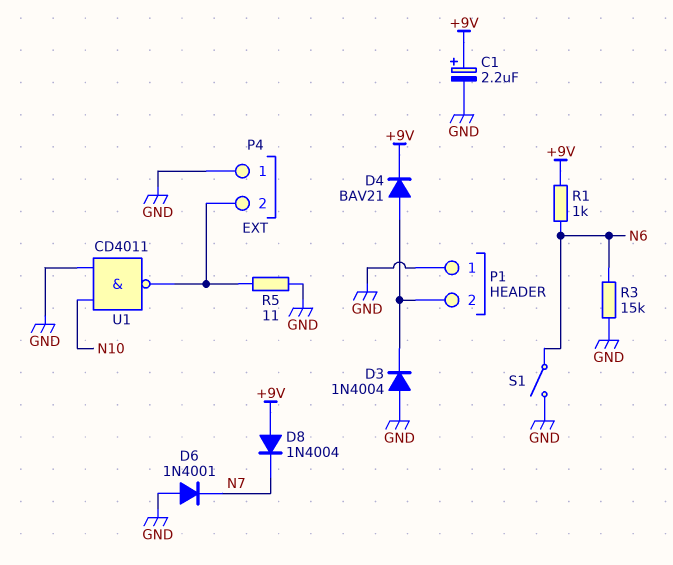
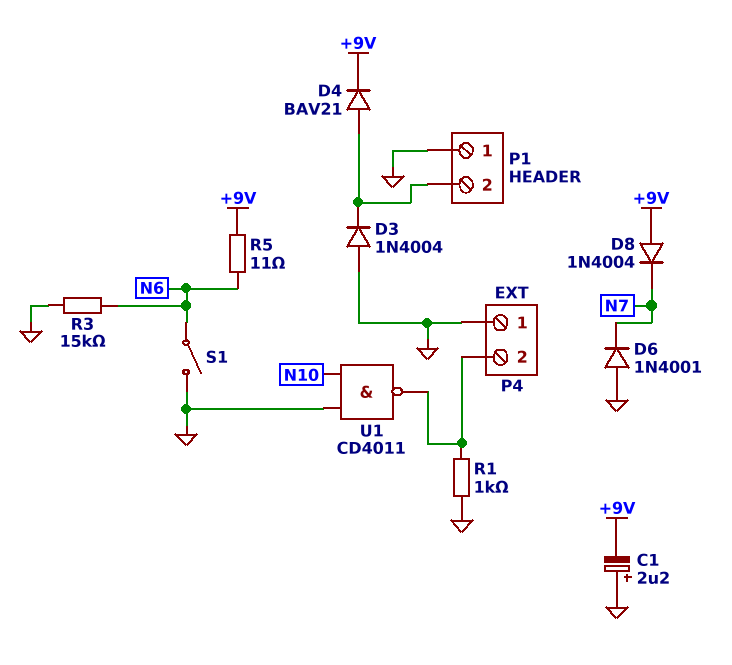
C1: 2.2uF (plus +9V, minus GND) -> 2.2uF (plus GND, minus +9V)
R1: 1k (+9V, N6) -> 1k (GND, P4/2)
R5: 11 (GND, P4/2) -> 11 (+9V, N6)

